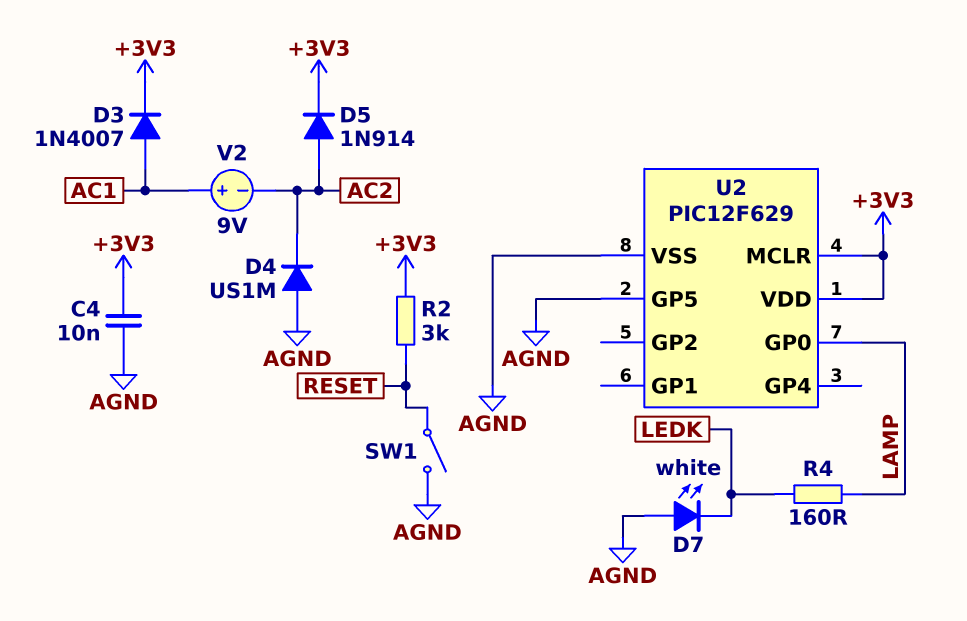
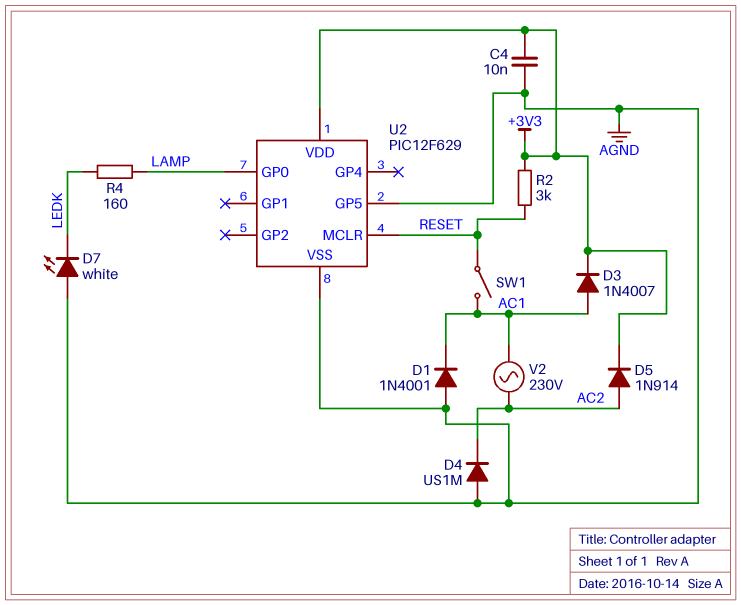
D1: none -> diode 1N4001 (A AGND, K AC1)
SW1: switch (AGND, RESET) -> switch (AC1, RESET)
U2 pin MCLR: +3V3 -> RESET
V2: 9V (plus AC1, minus AC2) -> AC 230V (AC1, AC2)

